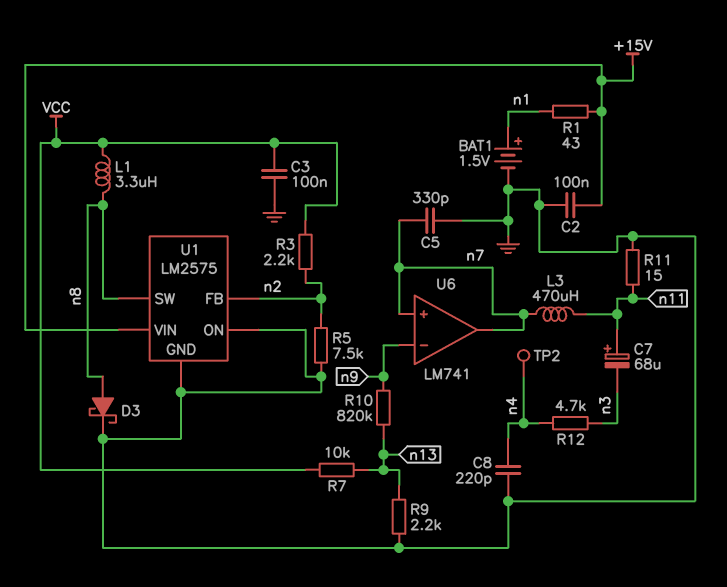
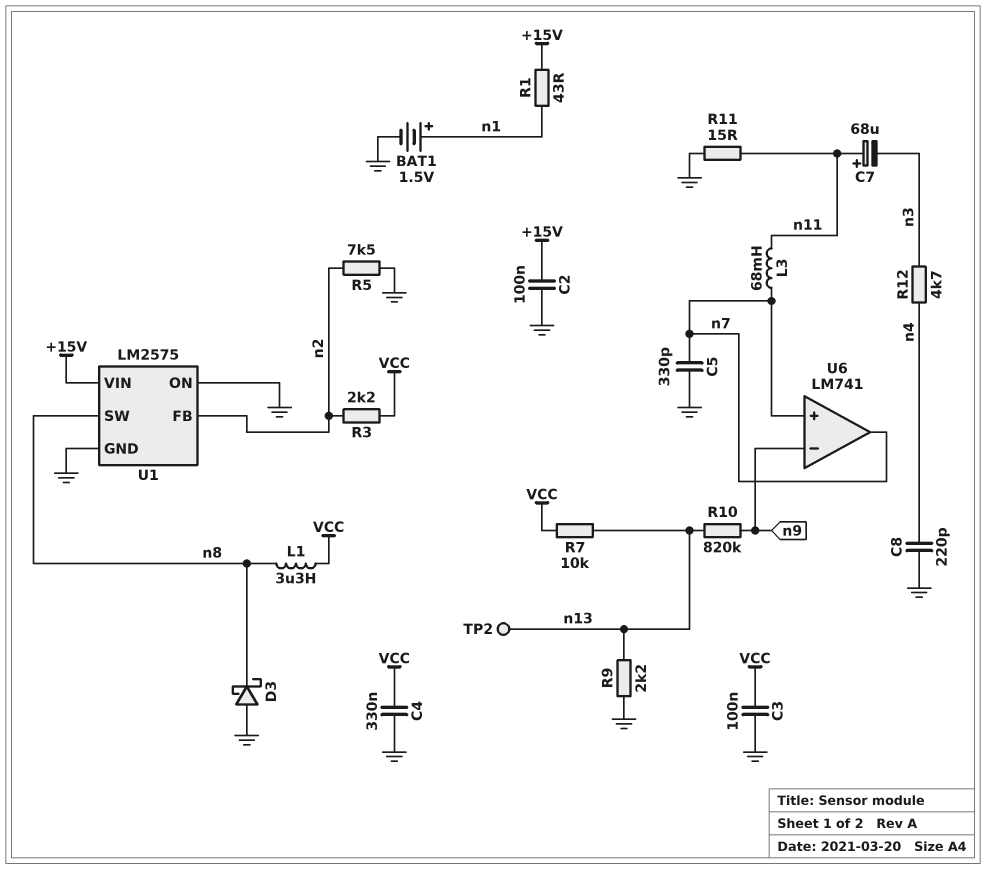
C4: none -> 330nF (GND, VCC)
D3: schottky (A n8, K GND) -> schottky (A GND, K n8)
L3: 470uH (n7, n11) -> 68mH (n7, n11)
TP2: test point (n4) -> test point (n13)

